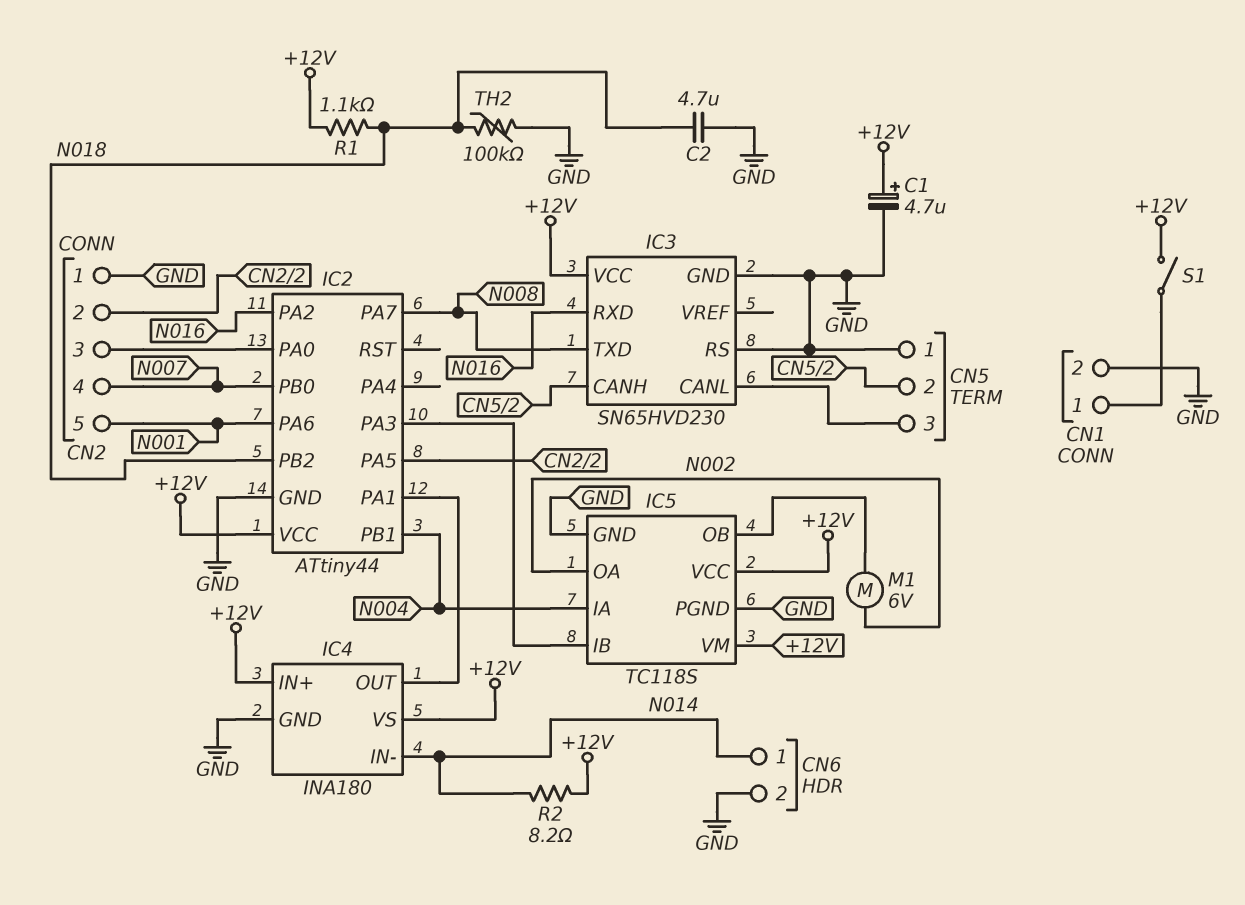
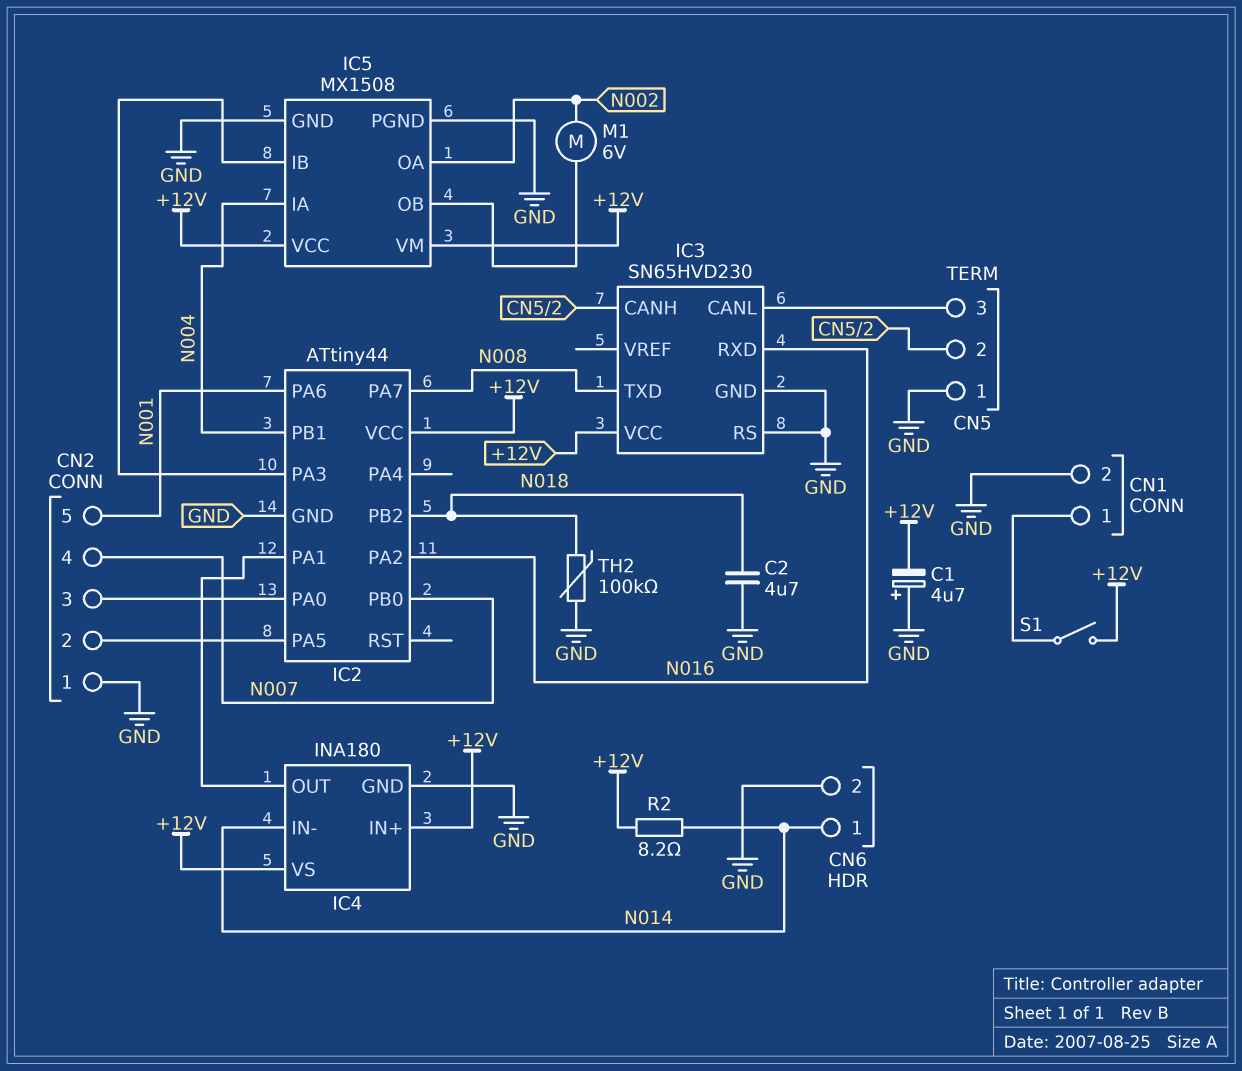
C1: 4.7uF (plus +12V, minus GND) -> 4.7uF (plus GND, minus +12V)
IC5: TC118S -> MX1508
R1: 1.1k (+12V, N018) -> none

